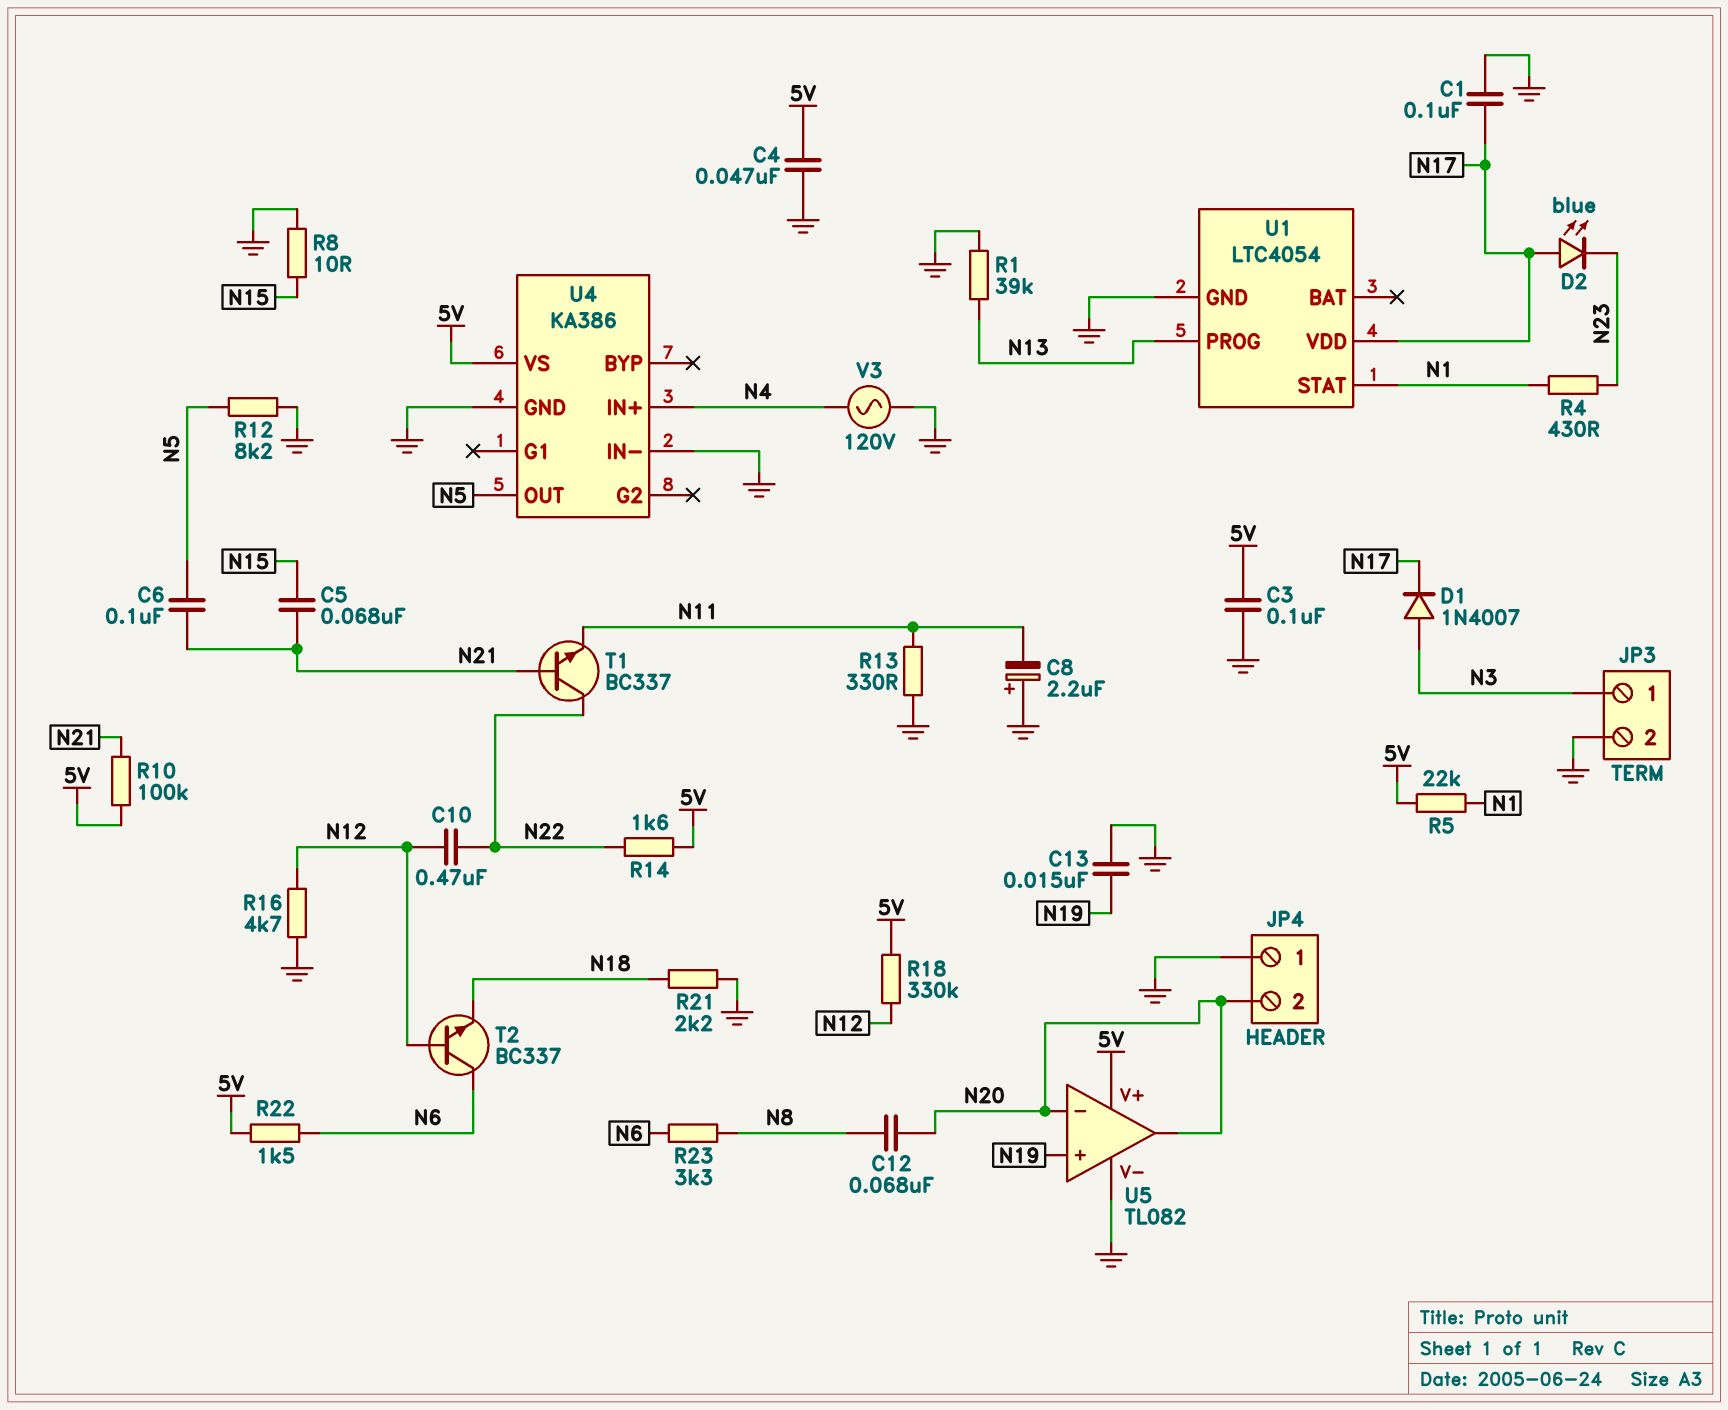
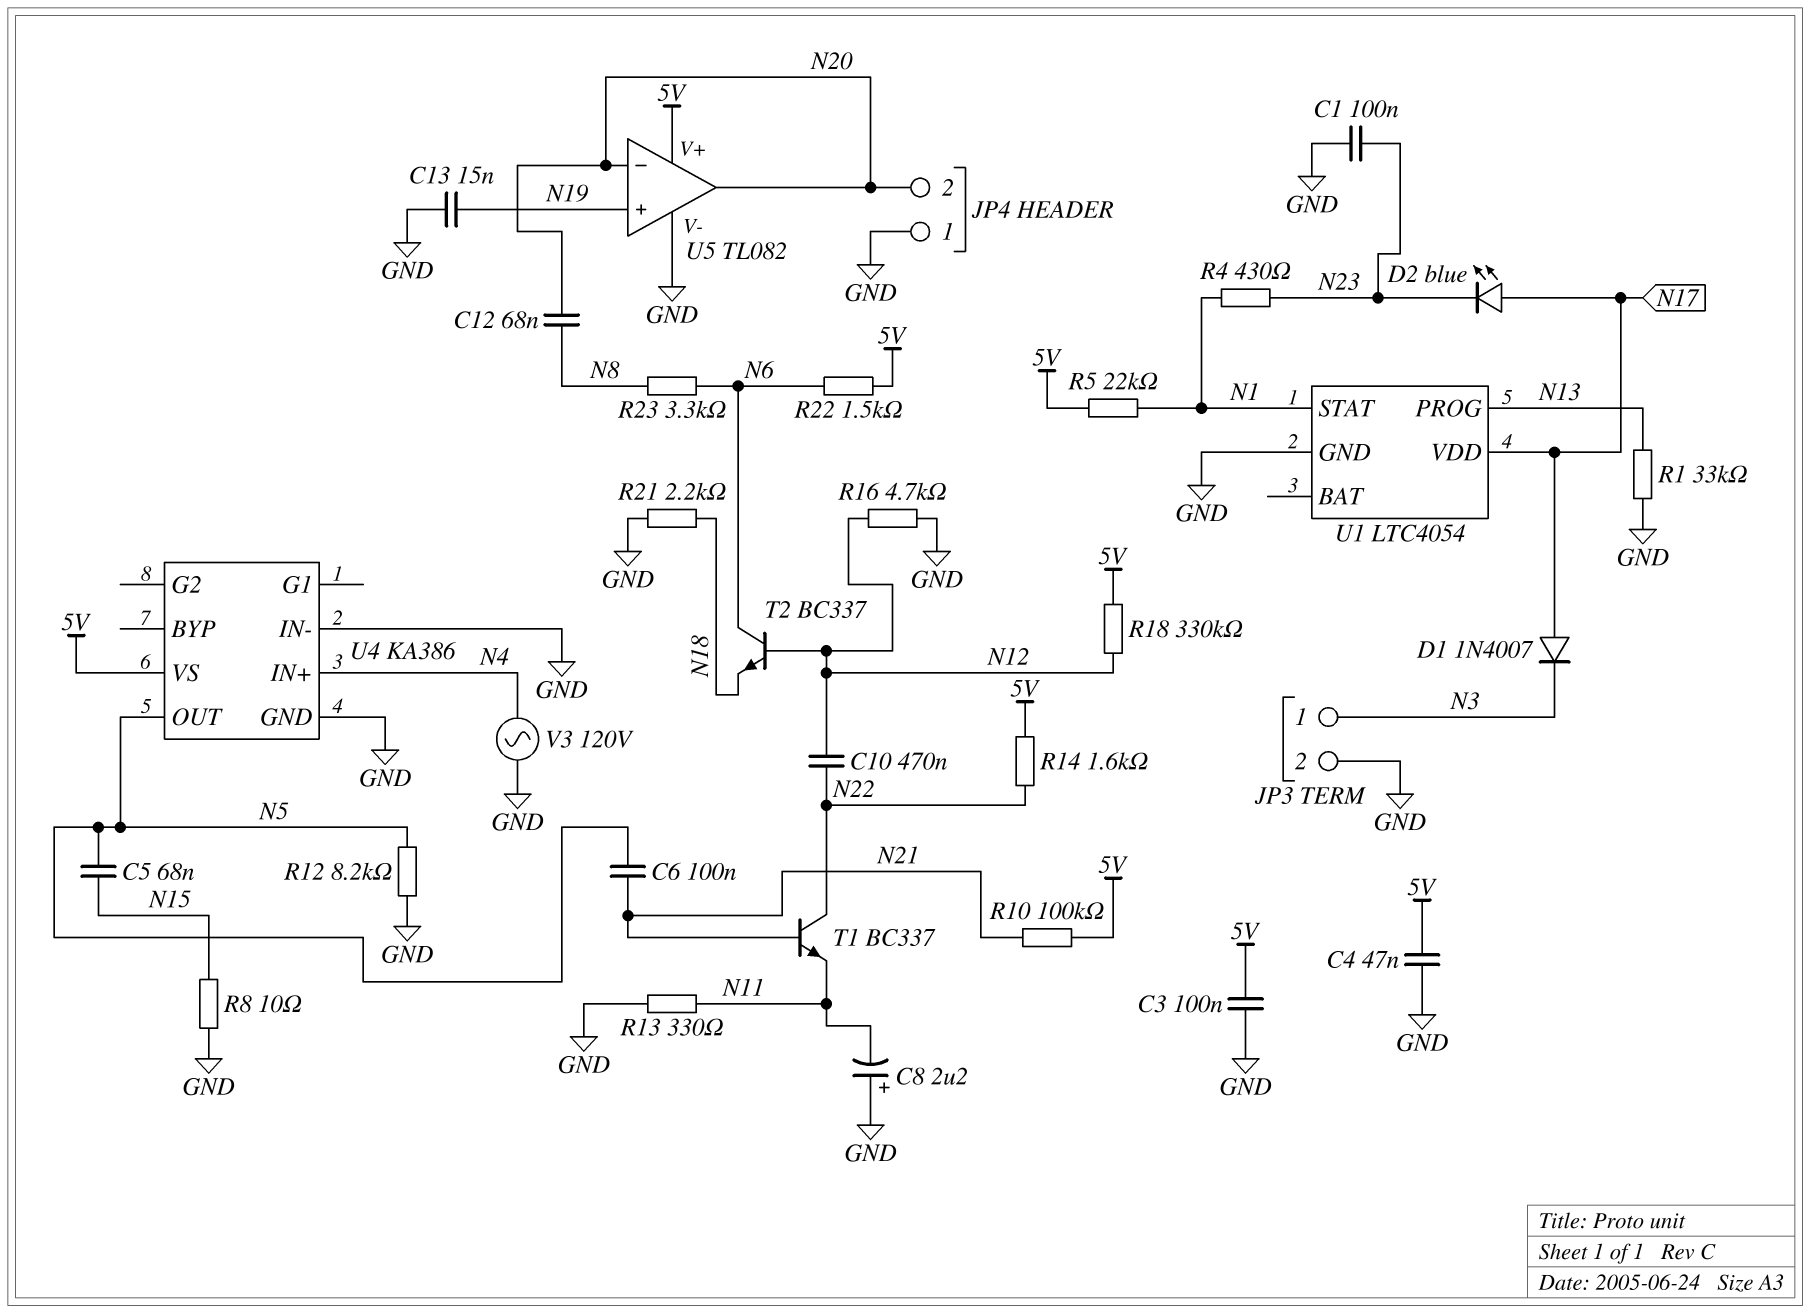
C1: 100nF (GND, N17) -> 100nF (GND, N23)
C5: 68nF (N15, N21) -> 68nF (N5, N15)
D1: diode 1N4007 (A N3, K N17) -> diode 1N4007 (A N17, K N3)
R1: 39k (GND, N13) -> 33k (GND, N13)

